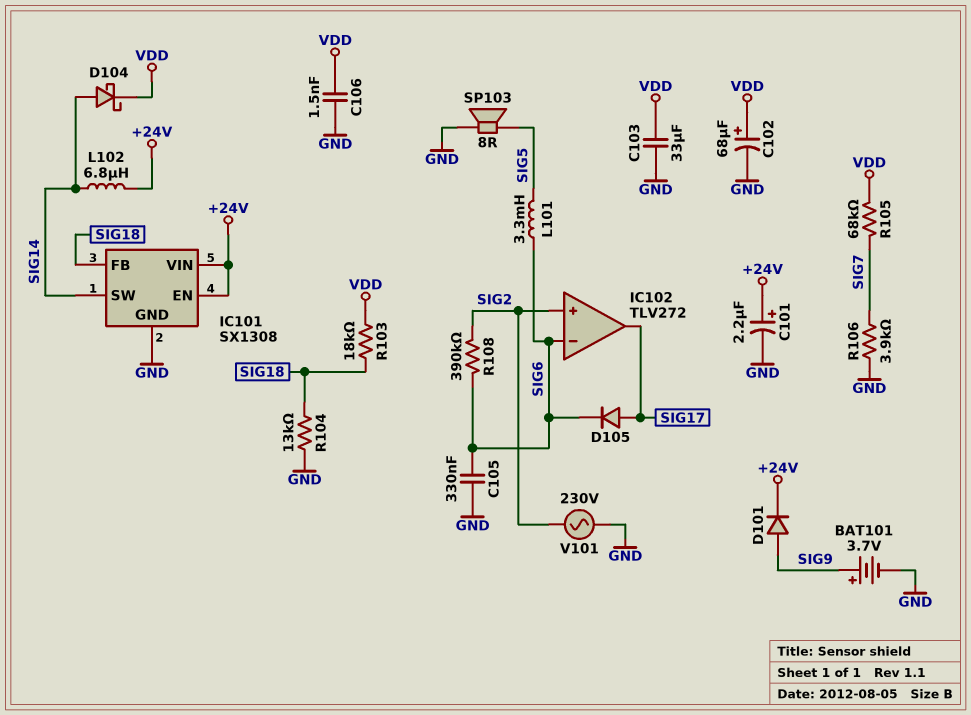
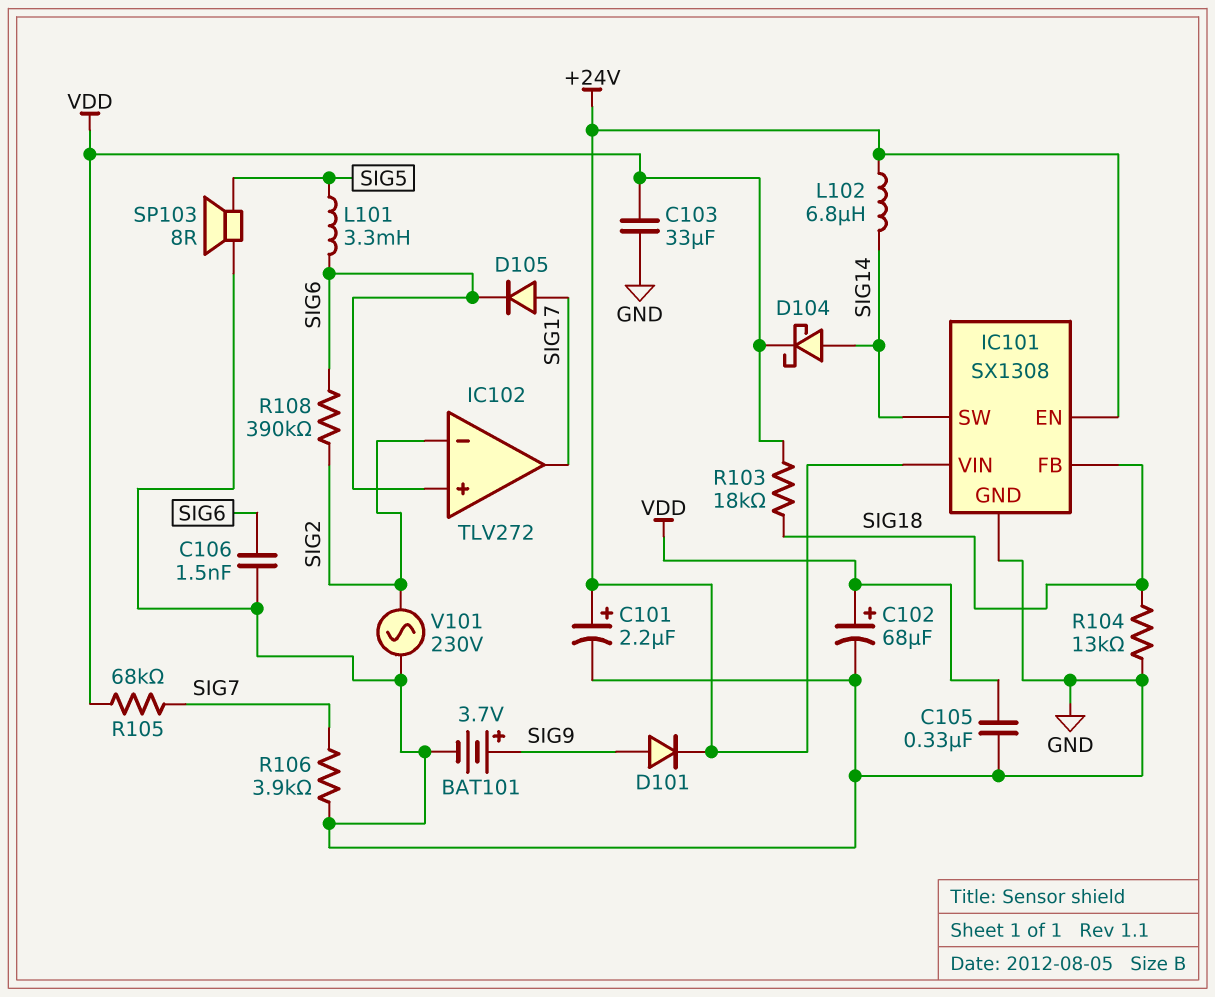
C105: 330nF (GND, SIG6) -> 330nF (GND, VDD)
C106: 1.5nF (GND, VDD) -> 1.5nF (GND, SIG6)
IC102 pin in+: SIG2 -> SIG6
IC102 pin in-: SIG6 -> SIG2

